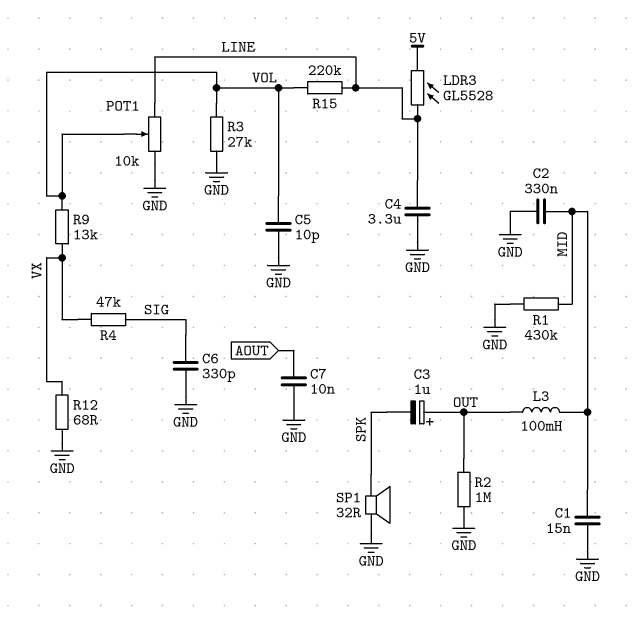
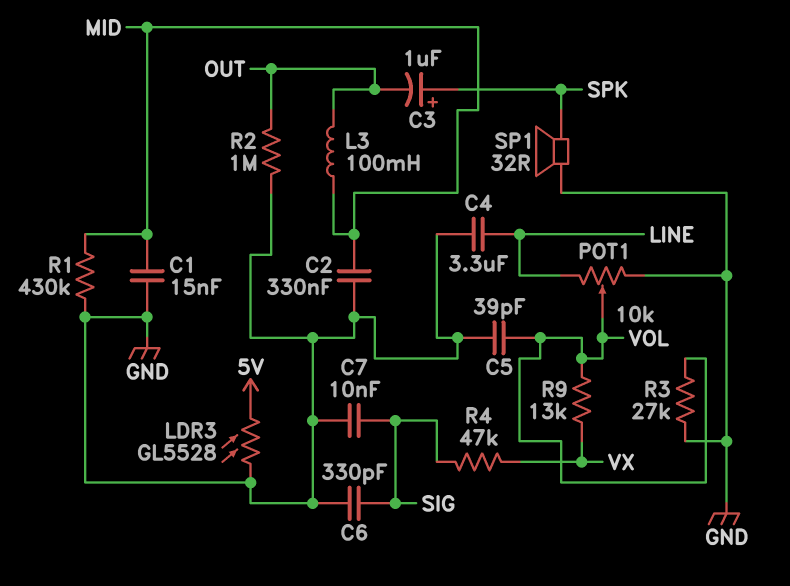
C3: 1uF (plus OUT, minus SPK) -> 1uF (plus SPK, minus OUT)
C5: 10pF (GND, VOL) -> 39pF (GND, VOL)
C7: 10nF (AOUT, GND) -> 10nF (GND, SIG)
LDR3: GL5528 (5V, LINE) -> GL5528 (5V, GND)
R12: 68 (GND, VX) -> none
R15: 220k (LINE, VOL) -> none

